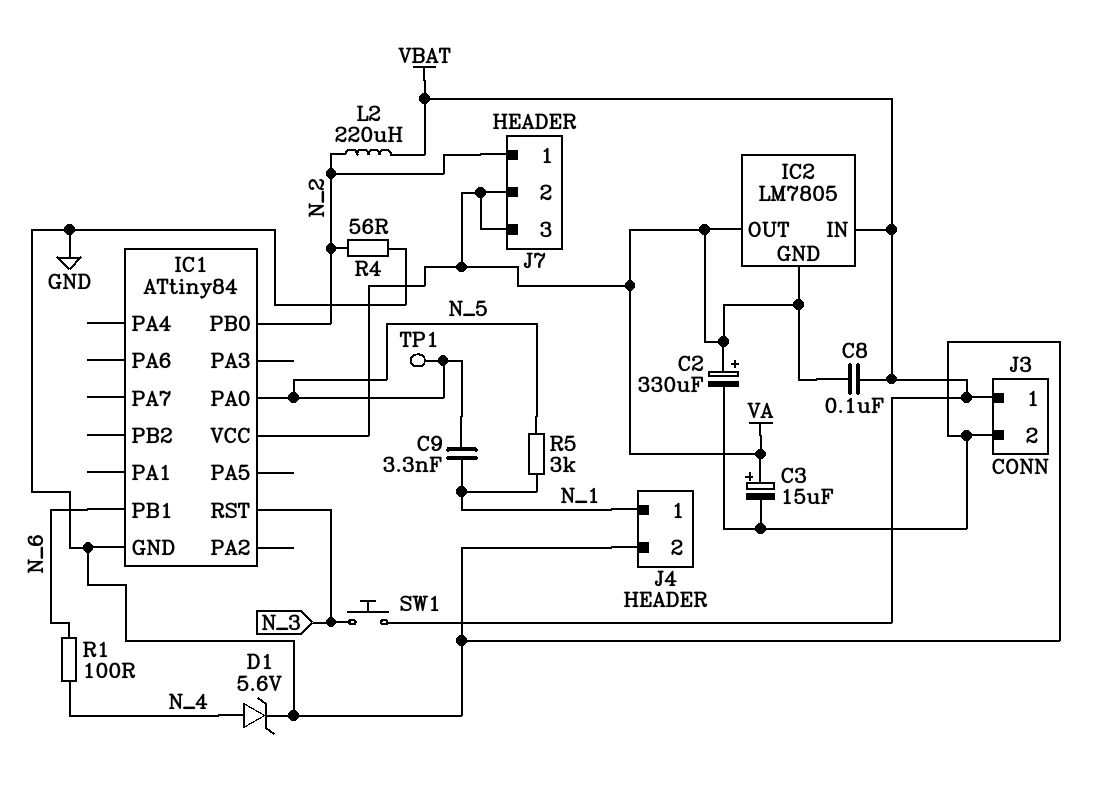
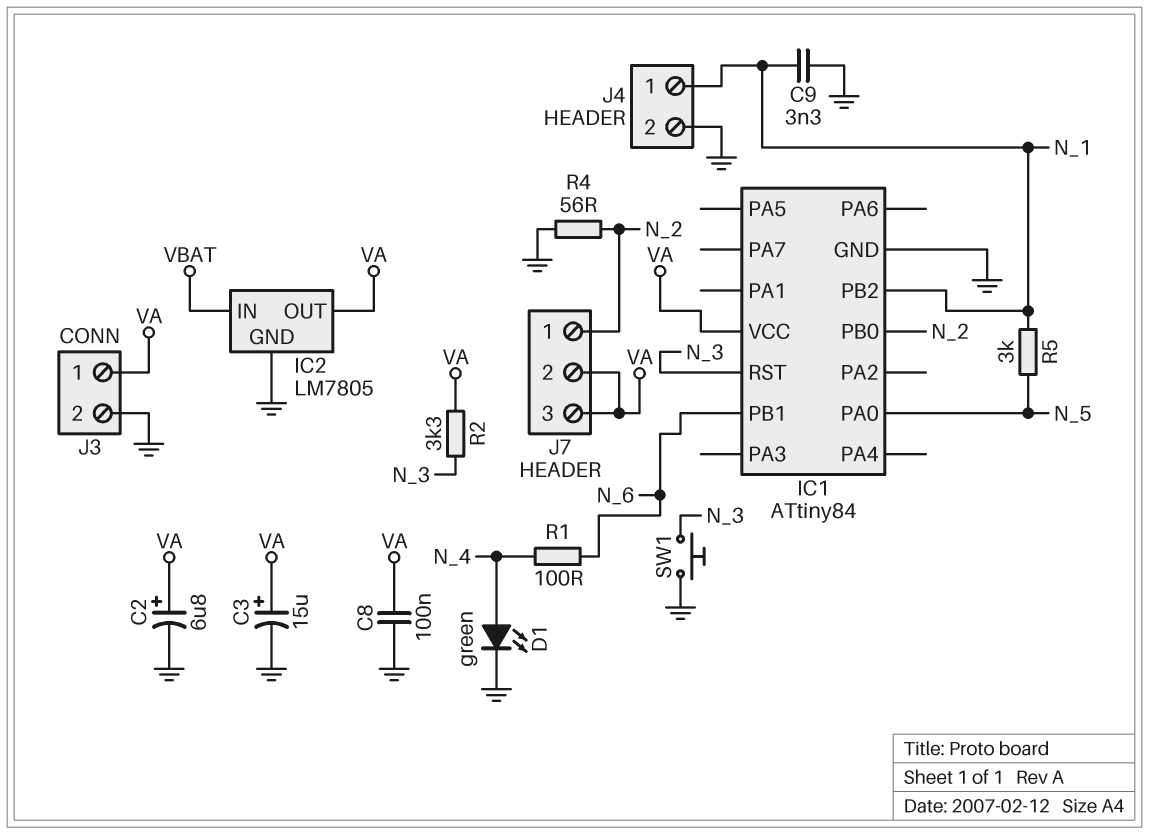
C2: 330uF (plus VA, minus GND) -> 6.8uF (plus VA, minus GND)
C8: 100nF (VA, VBAT) -> 100nF (GND, VA)
C9: 3.3nF (N_1, N_5) -> 3.3nF (GND, N_1)
D1: zener 5.6V (A N_4, K GND) -> LED green (A N_4, K GND)
IC1 pin PB2: none -> N_1
IC2 pin GND: VA -> GND
J3 pin 1: VBAT -> VA
L2: 220uH (N_2, VBAT) -> none
R2: none -> 3.3k (N_3, VA)
SW1: button (N_3, VBAT) -> button (GND, N_3)
TP1: test point (N_5) -> none

